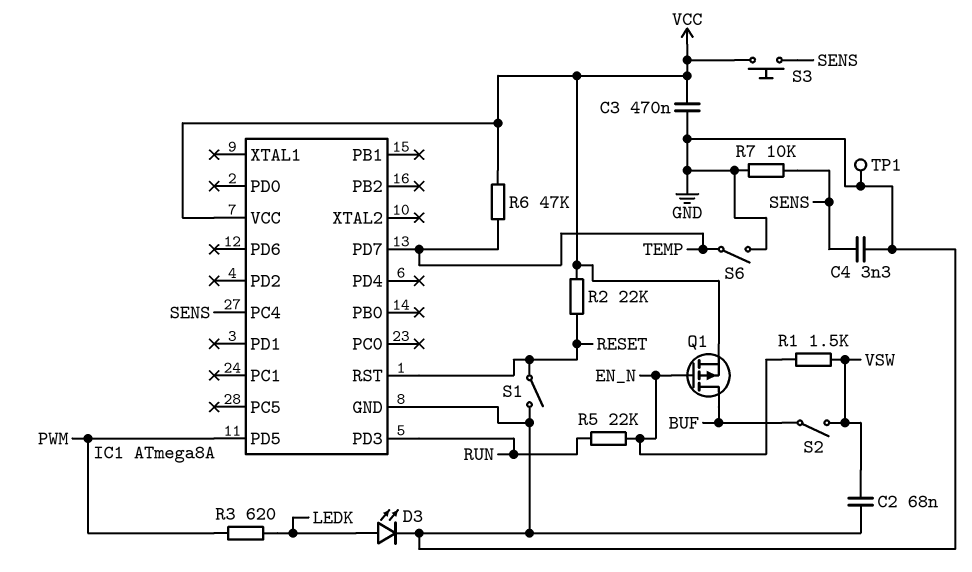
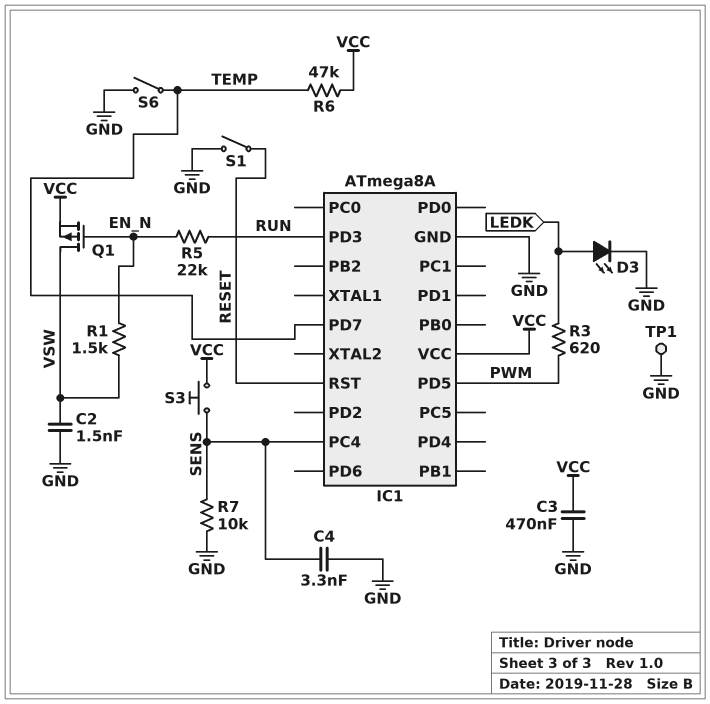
C2: 68nF (GND, VSW) -> 1.5nF (GND, VSW)
Q1: PMOS (G EN_N, D BUF, S VCC) -> PMOS (G EN_N, D VSW, S VCC)
R2: 22k (RESET, VCC) -> none
S2: switch (BUF, VSW) -> none

